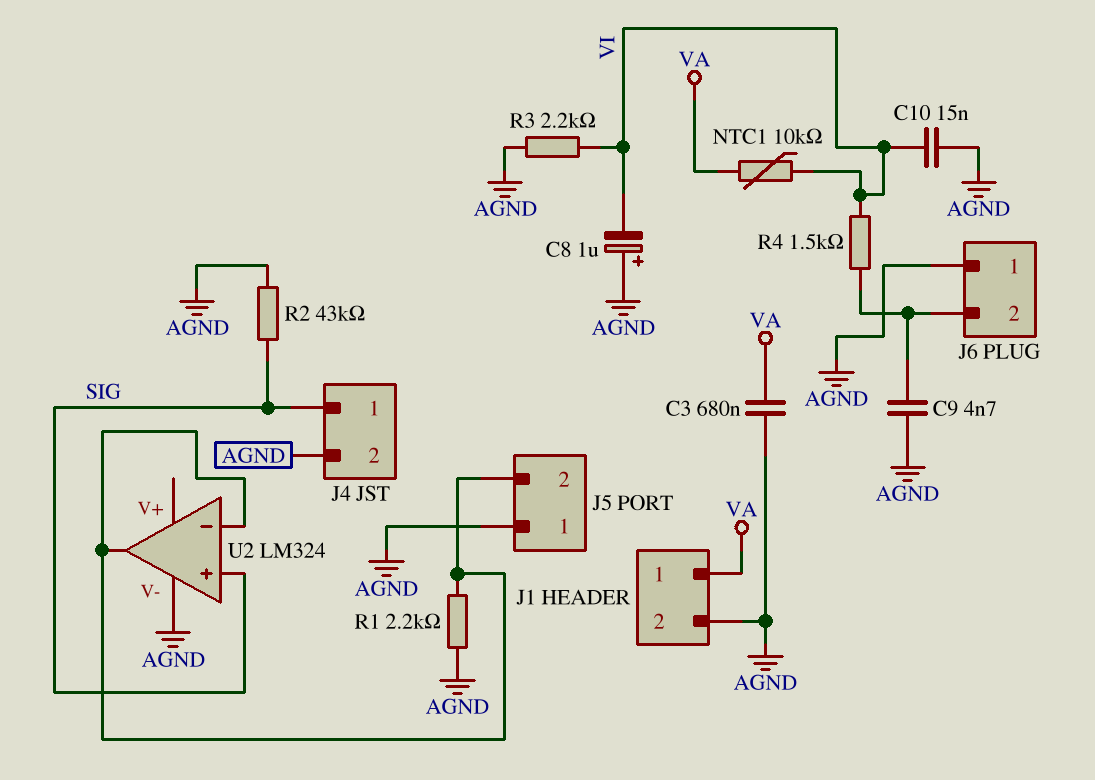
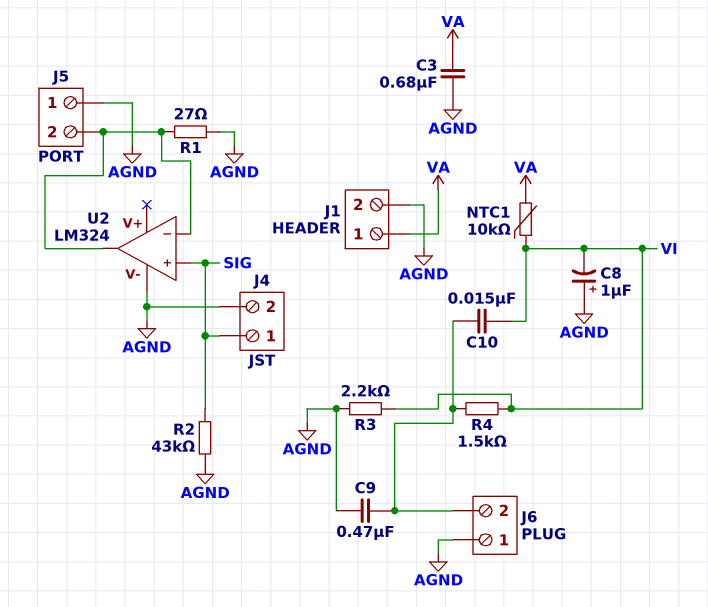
C9: 4.7nF (AGND, J6/2) -> 470nF (AGND, J6/2)
C10: 15nF (AGND, VI) -> 15nF (J6/2, VI)
R1: 2.2k (AGND, J5/2) -> 27 (AGND, J5/2)

